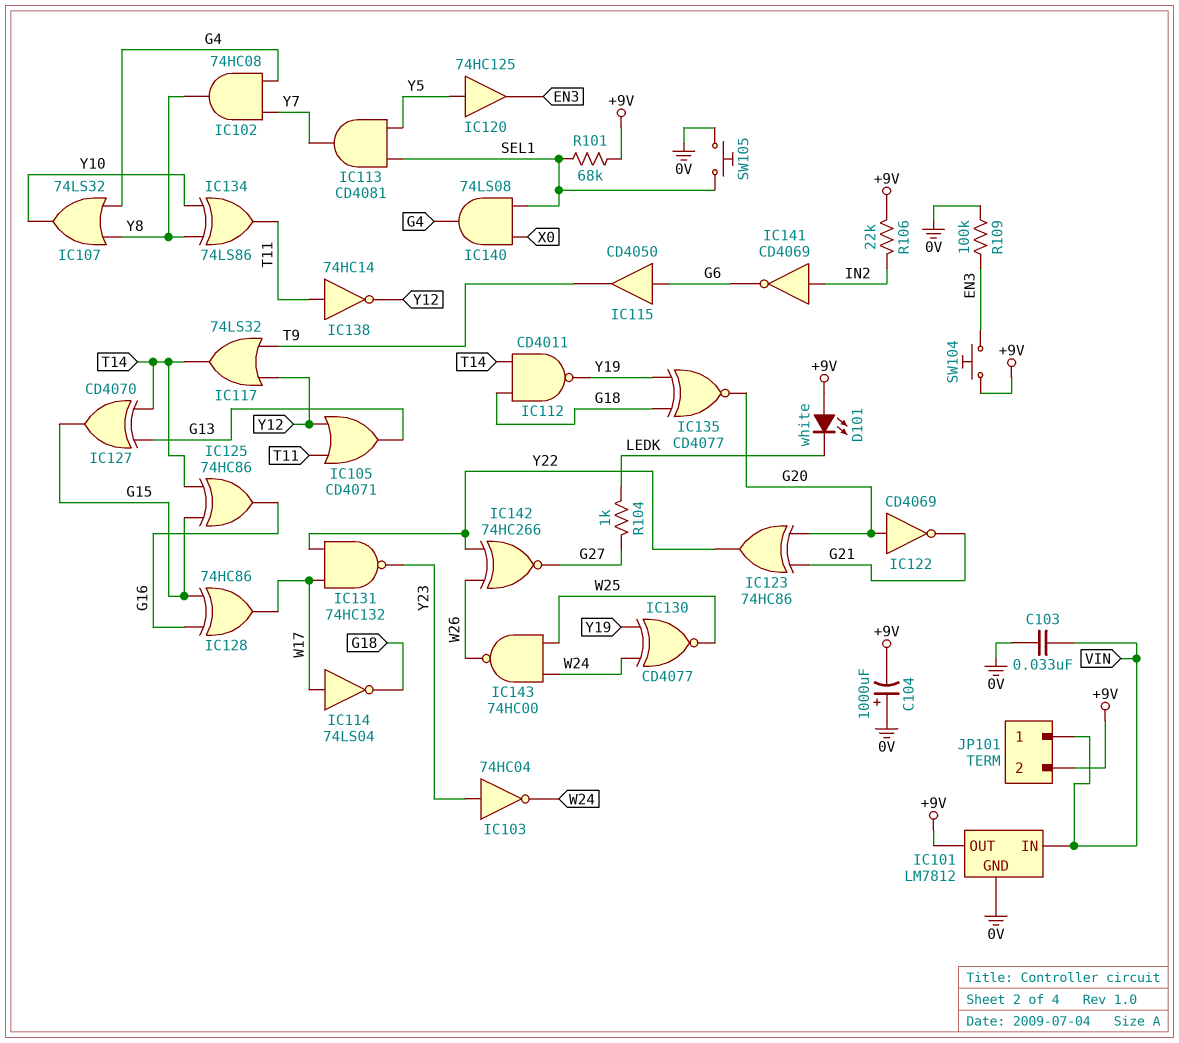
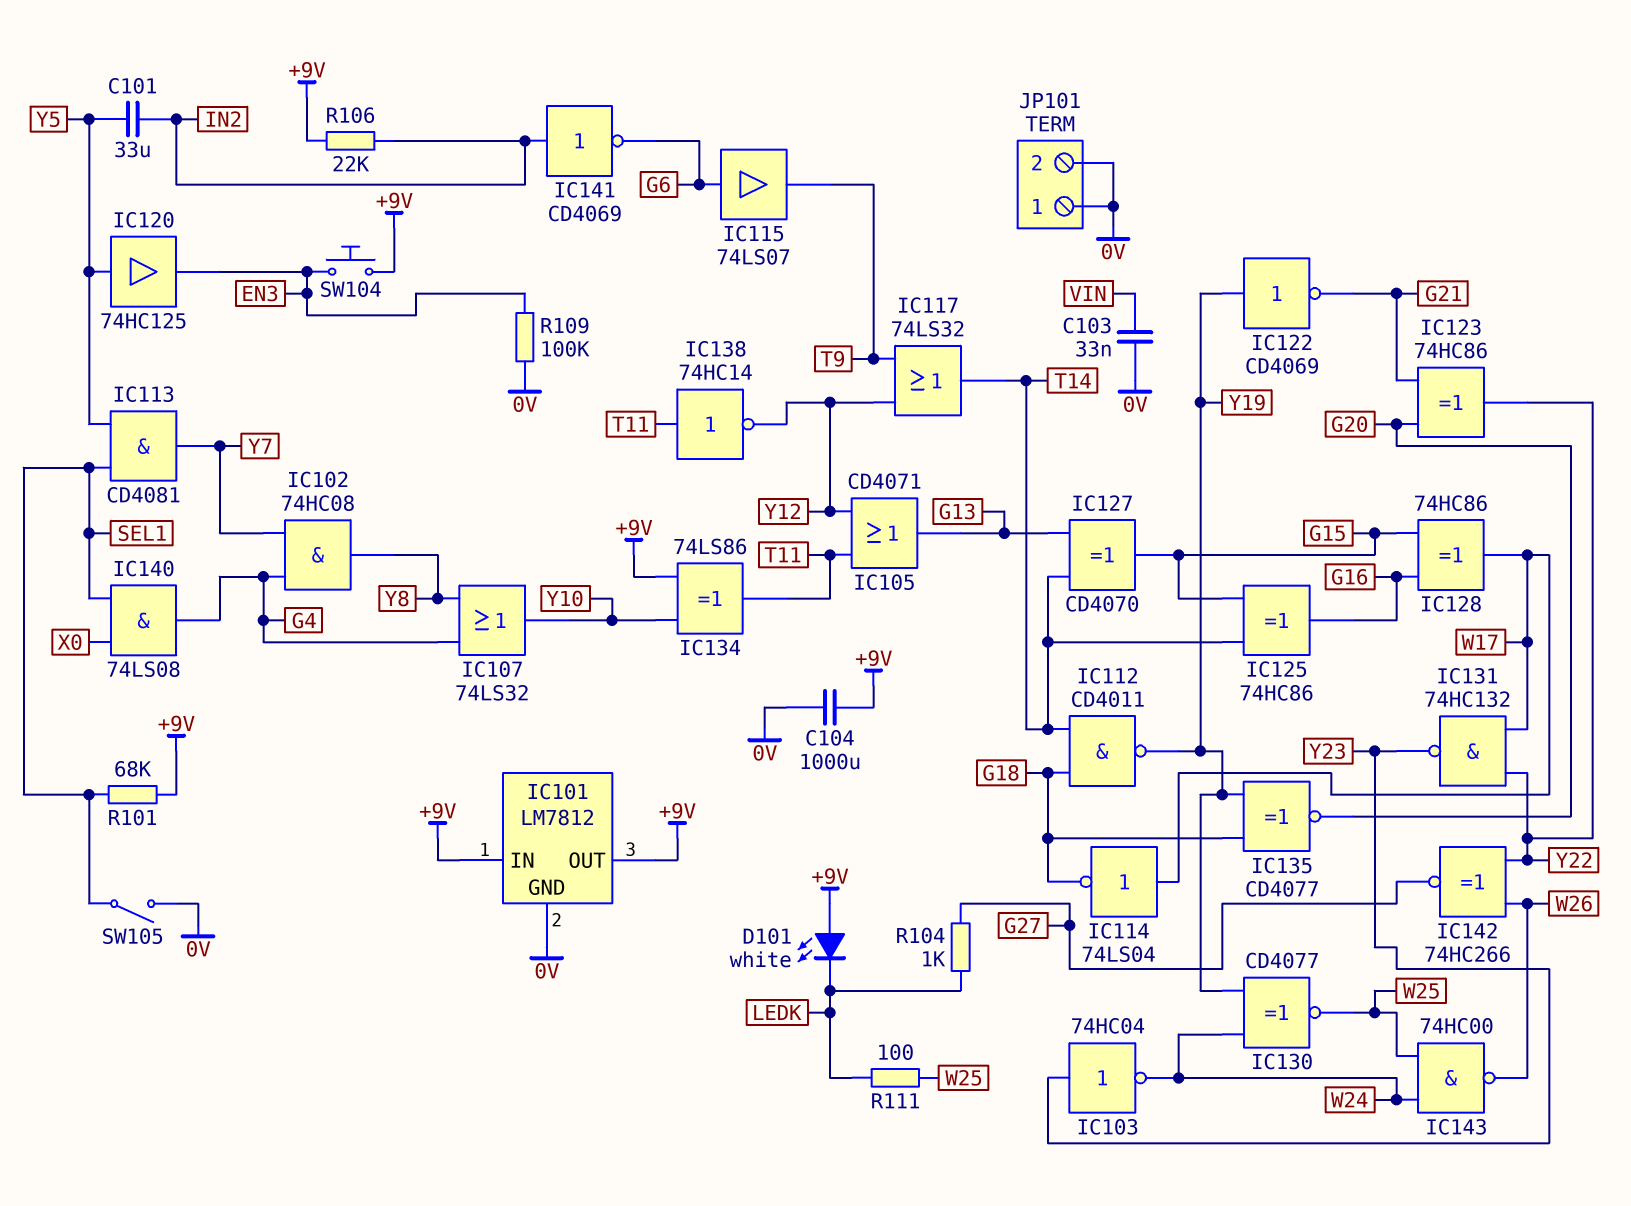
C101: none -> 33uF (IN2, Y5)
C104: 1000uF (plus 0V, minus +9V) -> 1000uF (+9V, 0V)
IC101 pin IN: VIN -> +9V
IC115: buffer CD4050 (in G6, out T9) -> buffer 74LS07 (in G6, out T9)
IC122: NOT CD4069 (in G20, out G21) -> NOT CD4069 (in Y19, out G21)
IC134: XOR 74LS86 (in Y8, in Y10, out T11) -> XOR 74LS86 (in +9V, in Y10, out T11)
JP101 pin 1: VIN -> 0V
JP101 pin 2: +9V -> 0V
R111: none -> 100 (LEDK, W25)
SW105: button (0V, SEL1) -> switch (0V, SEL1)

